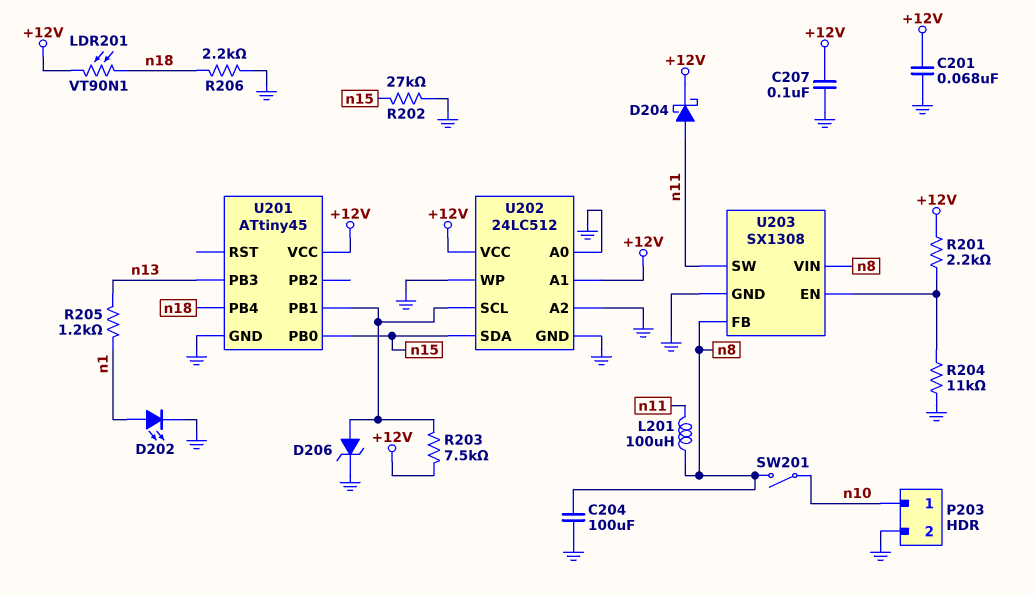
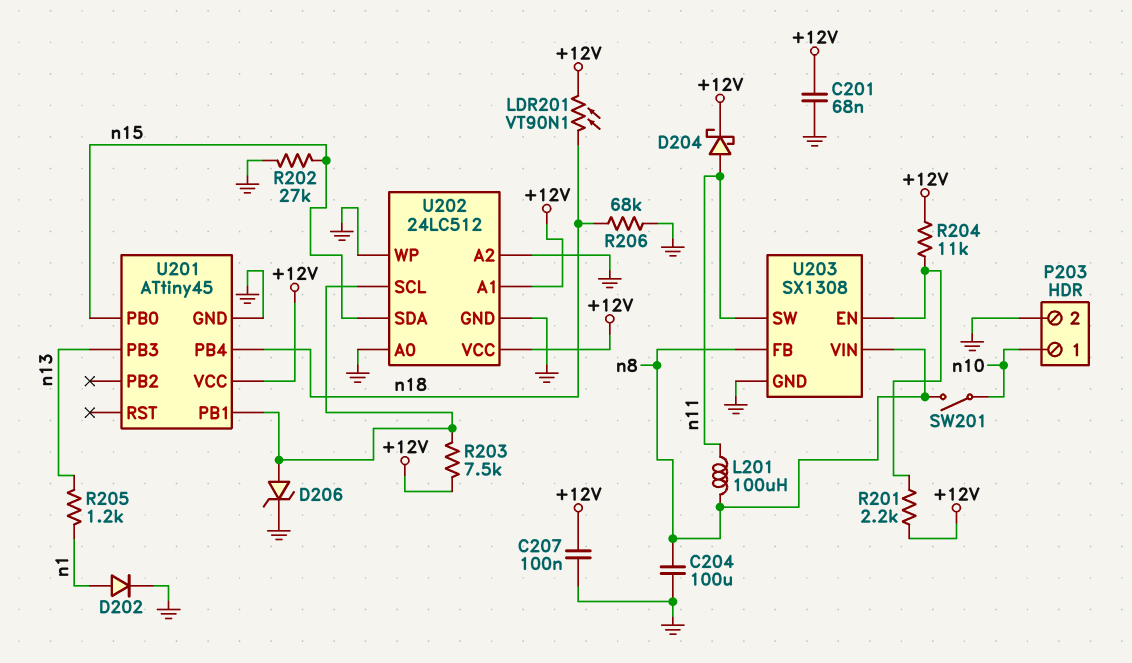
D202: LED (A n1, K GND) -> diode (A n1, K GND)
R204: 11k (GND, U203/EN) -> 11k (+12V, U203/EN)
R206: 2.2k (GND, n18) -> 68k (GND, n18)

